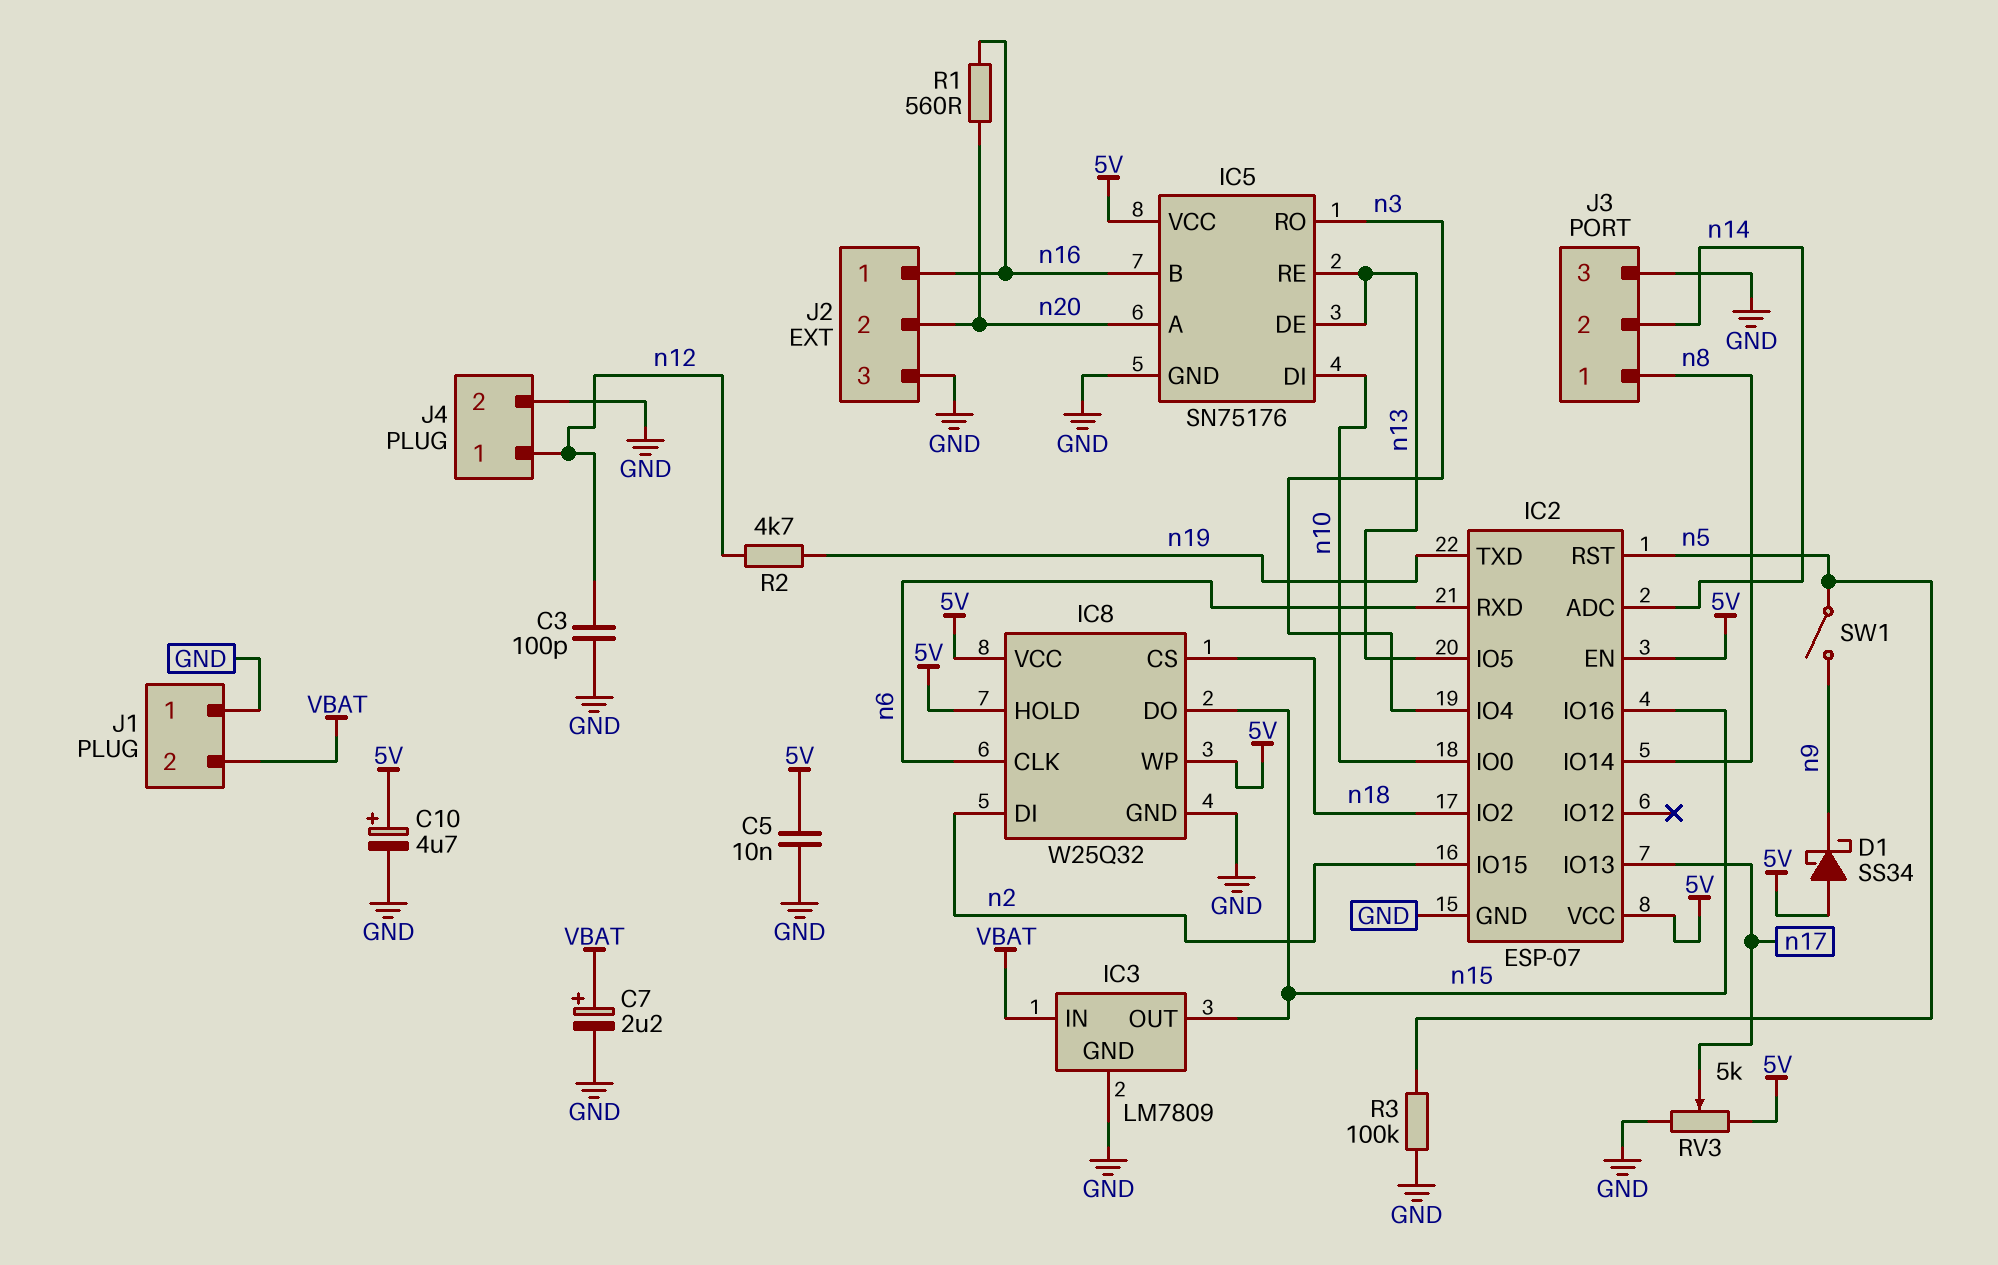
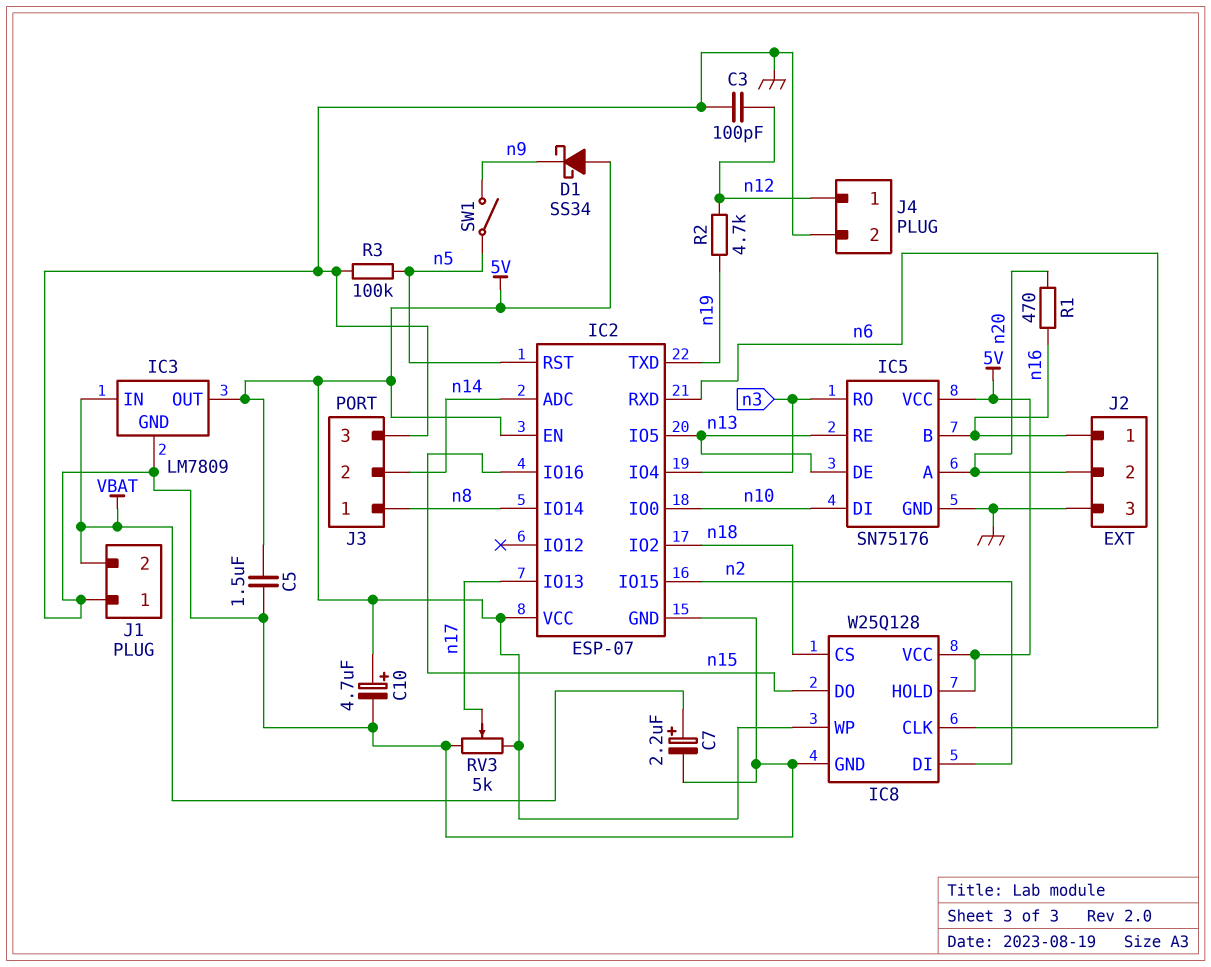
C5: 10nF (5V, GND) -> 1.5uF (5V, GND)
IC3 pin OUT: n15 -> 5V
IC8: W25Q32 -> W25Q128
R1: 560 (n16, n20) -> 470 (n16, n20)

